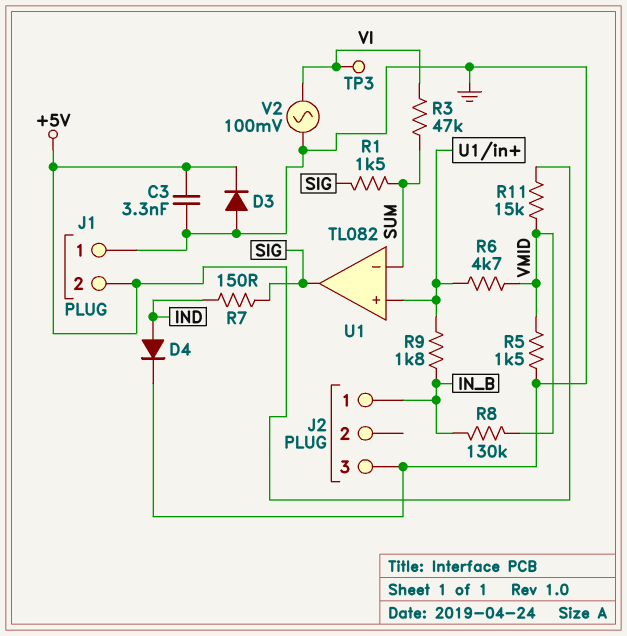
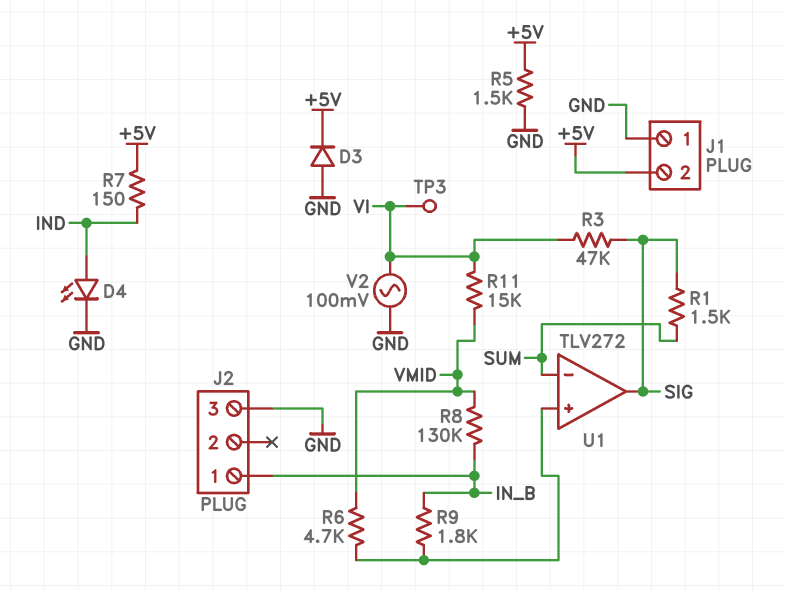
C3: 3.3nF (+5V, GND) -> none
D4: diode (A IND, K GND) -> LED (A IND, K GND)
R3: 47k (SUM, VI) -> 47k (SIG, VI)
R5: 1.5k (GND, VMID) -> 1.5k (+5V, GND)
R7: 150 (IND, SIG) -> 150 (+5V, IND)
R11: 15k (+5V, VMID) -> 15k (VI, VMID)
U1: TL082 -> TLV272

